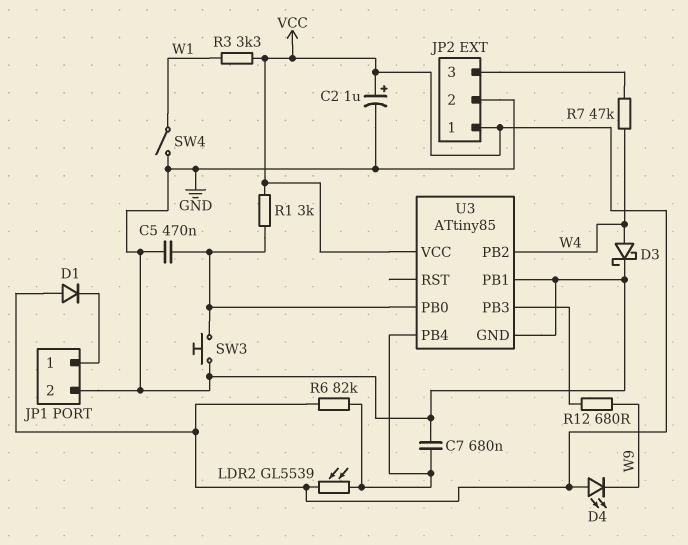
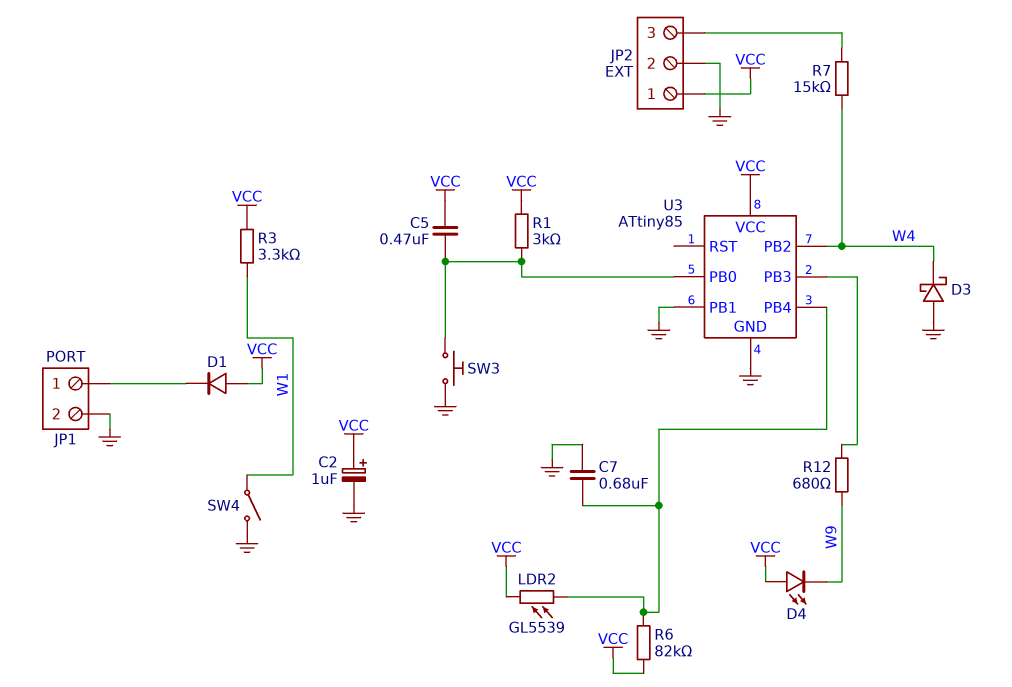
C5: 470nF (GND, U3/PB0) -> 470nF (U3/PB0, VCC)
D3: schottky (A W4, K GND) -> schottky (A GND, K W4)
R7: 47k (JP2/3, W4) -> 15k (JP2/3, W4)

